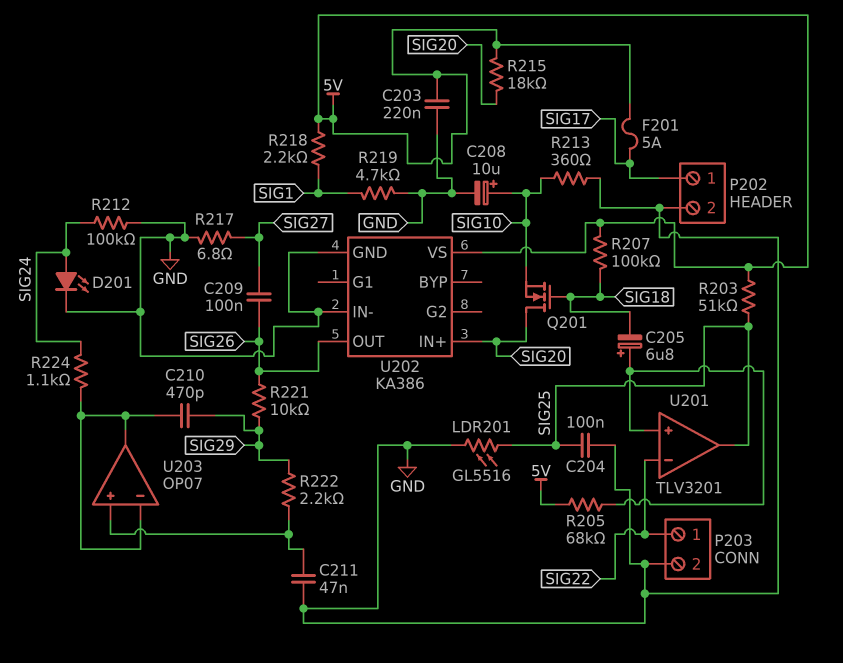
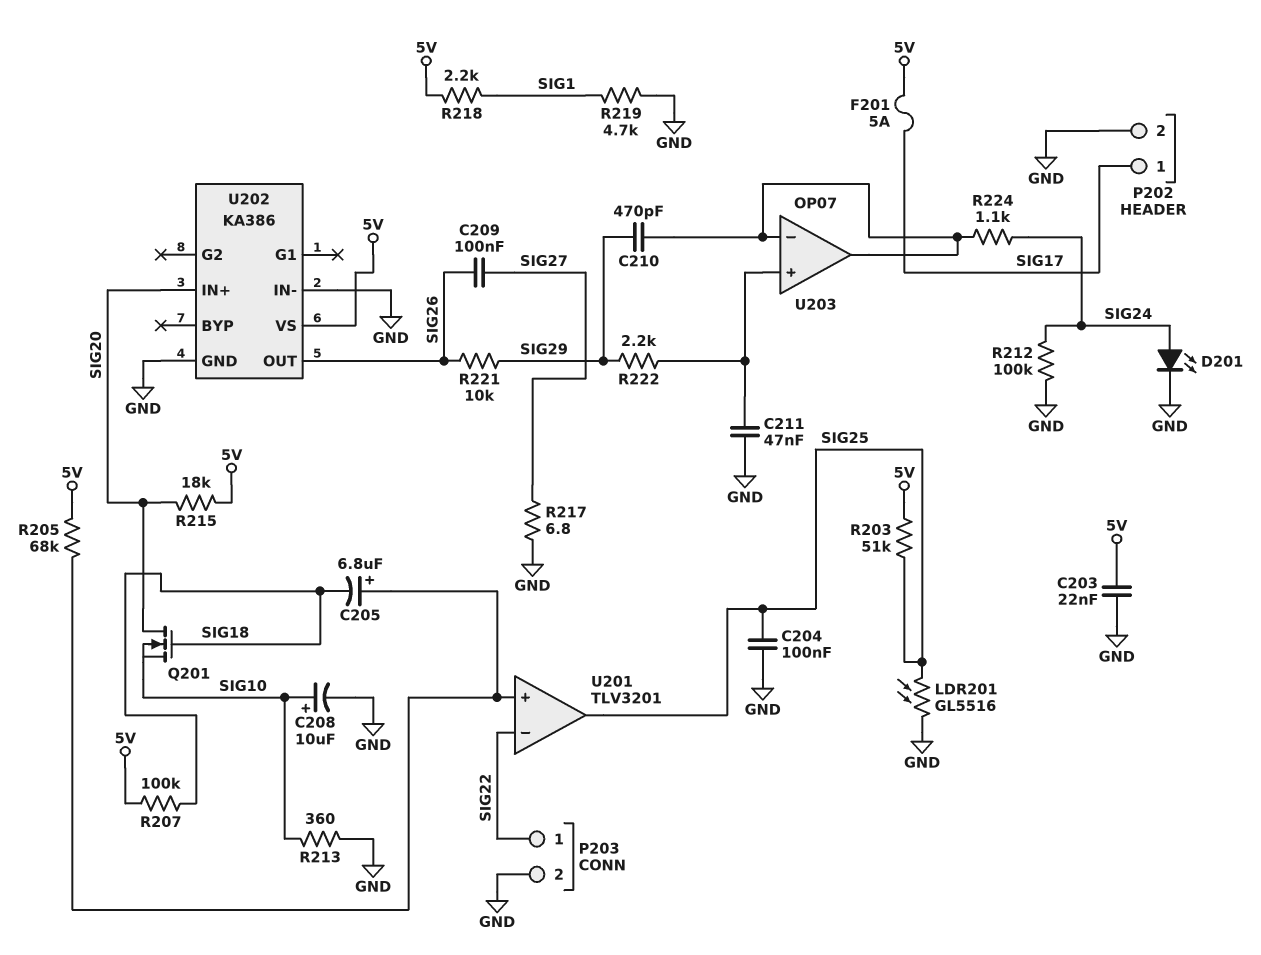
C203: 220nF (5V, GND) -> 22nF (5V, GND)

